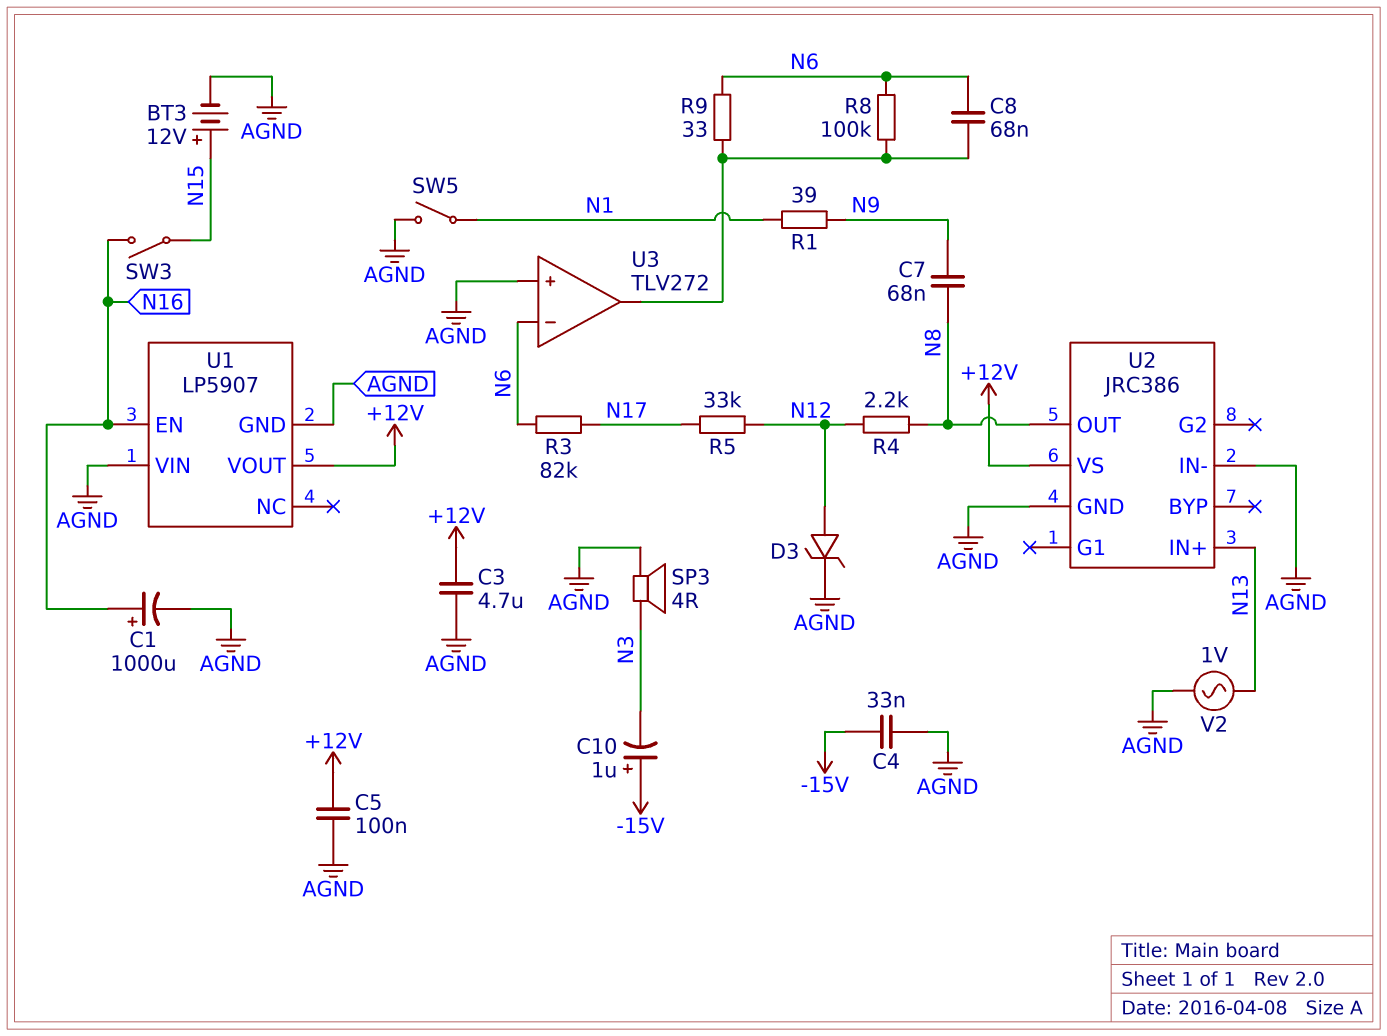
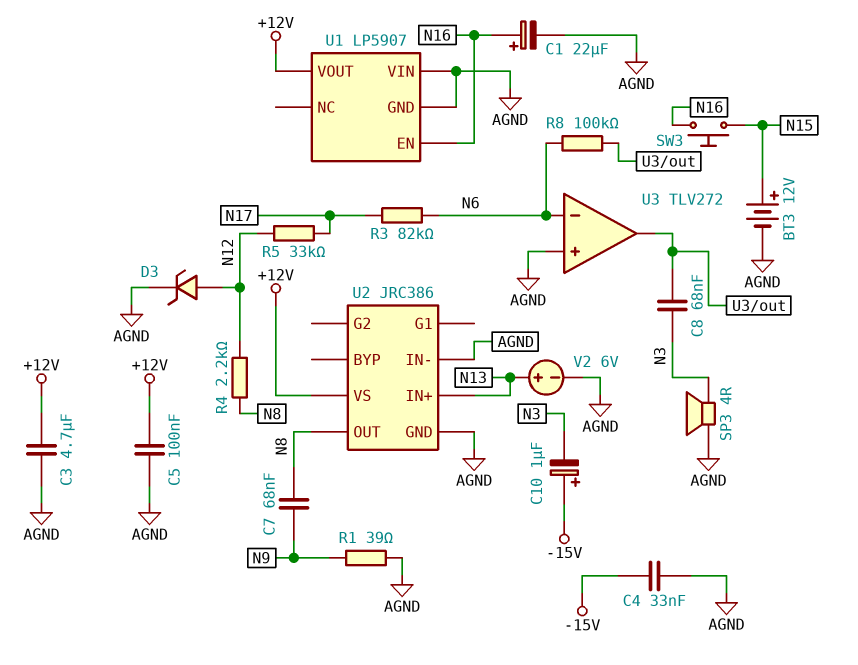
C1: 1000uF (plus N16, minus AGND) -> 22uF (plus N16, minus AGND)
C8: 68nF (N6, U3/out) -> 68nF (N3, U3/out)
R1: 39 (N1, N9) -> 39 (AGND, N9)
R9: 33 (N6, U3/out) -> none
SW3: switch (N15, N16) -> button (N15, N16)
SW5: switch (AGND, N1) -> none
V2: AC 1V (AGND, N13) -> 6V (plus N13, minus AGND)

